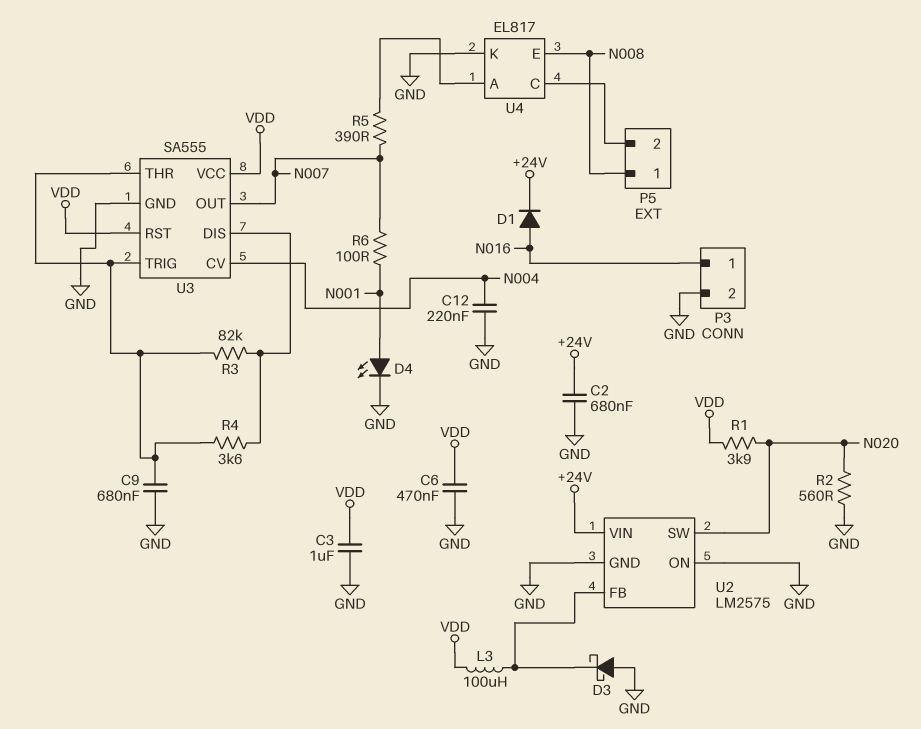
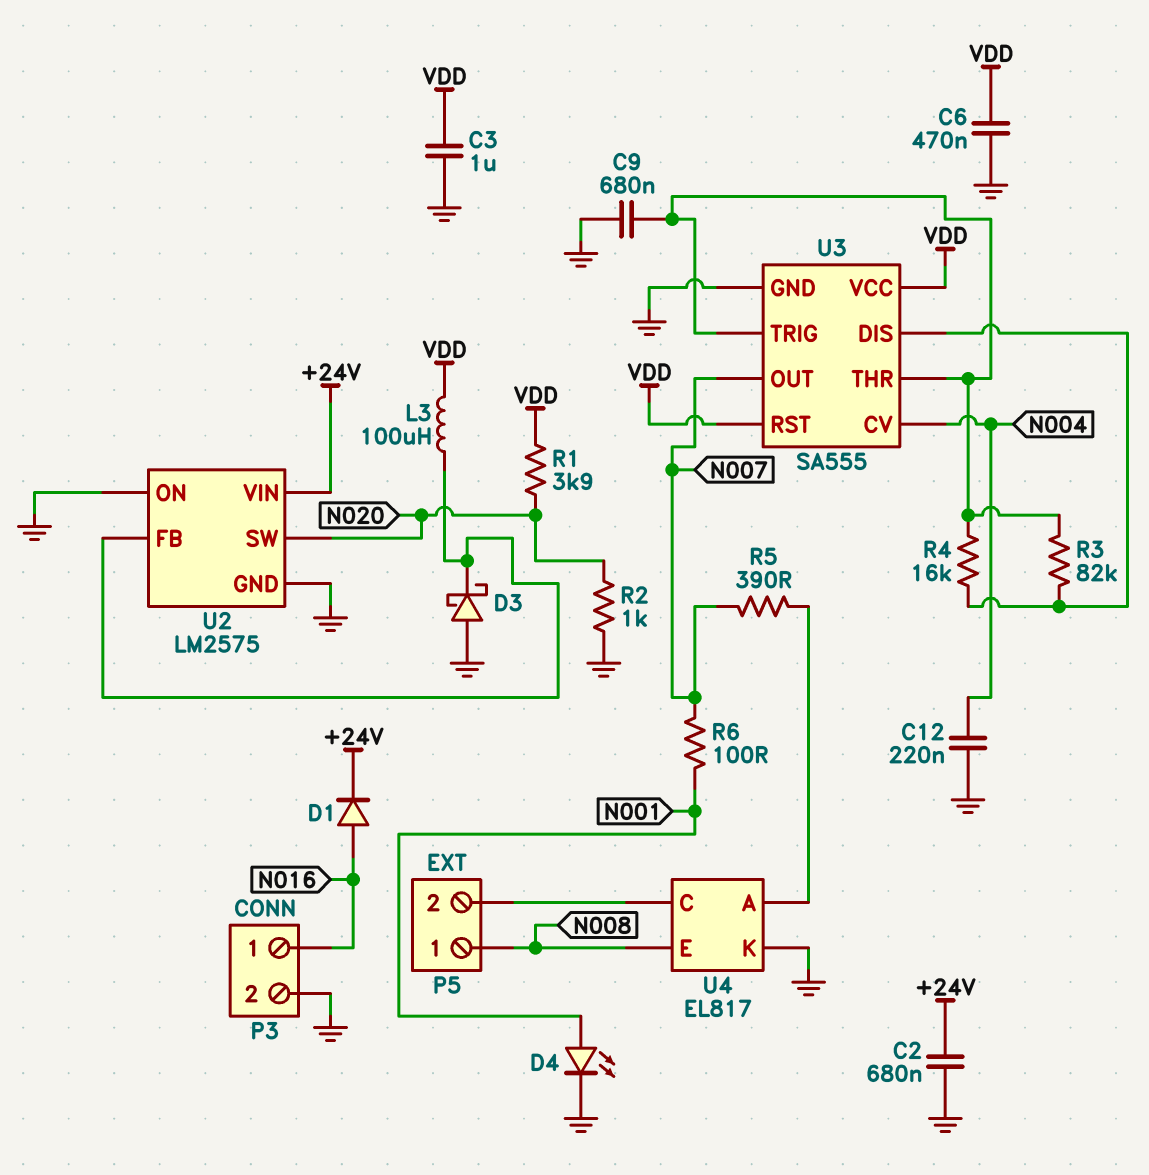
R2: 560 (GND, N020) -> 1k (GND, N020)
R4: 3.6k (U3/DIS, U3/THR) -> 16k (U3/DIS, U3/THR)

